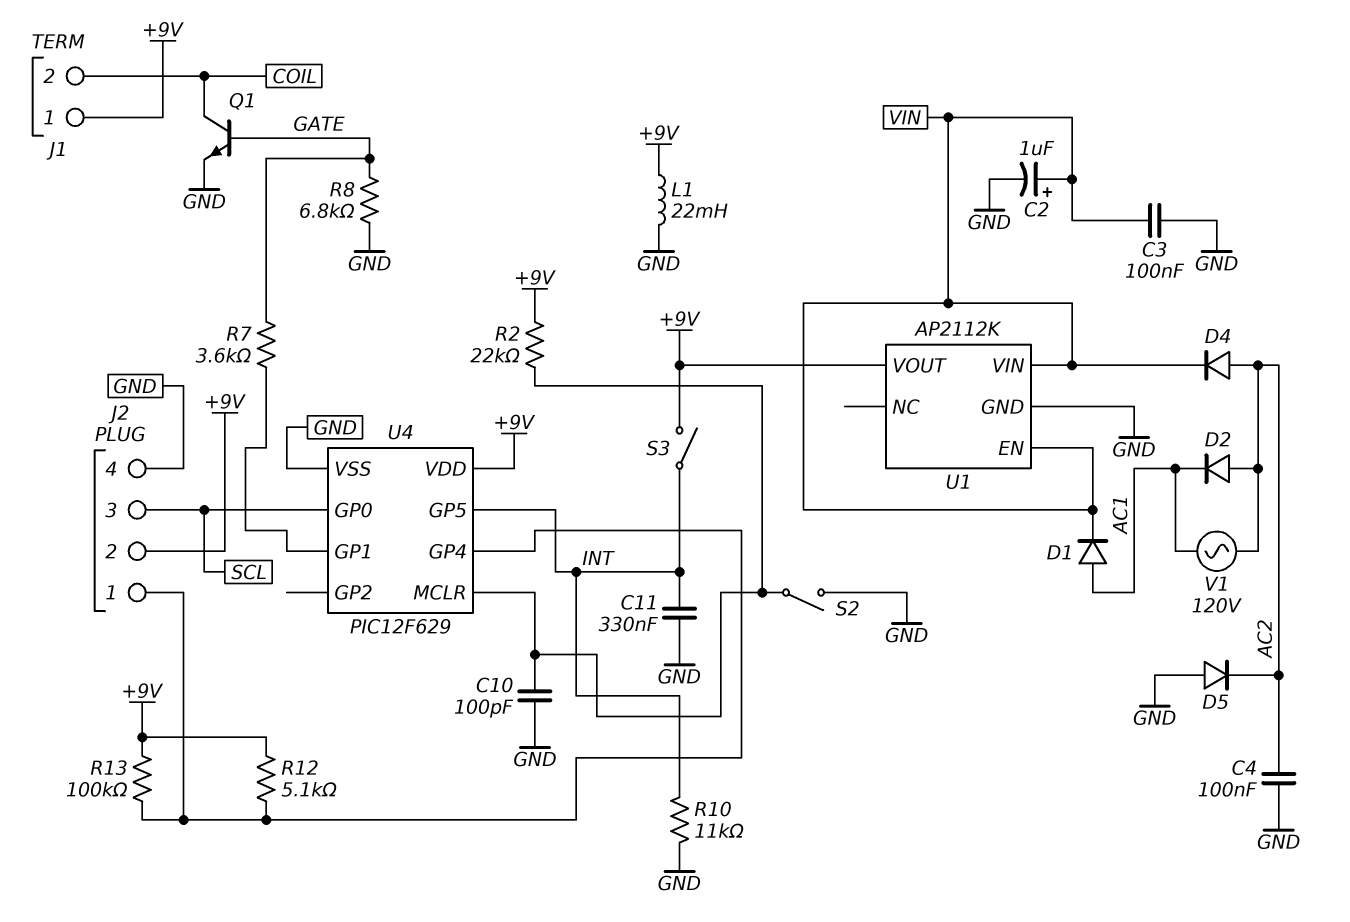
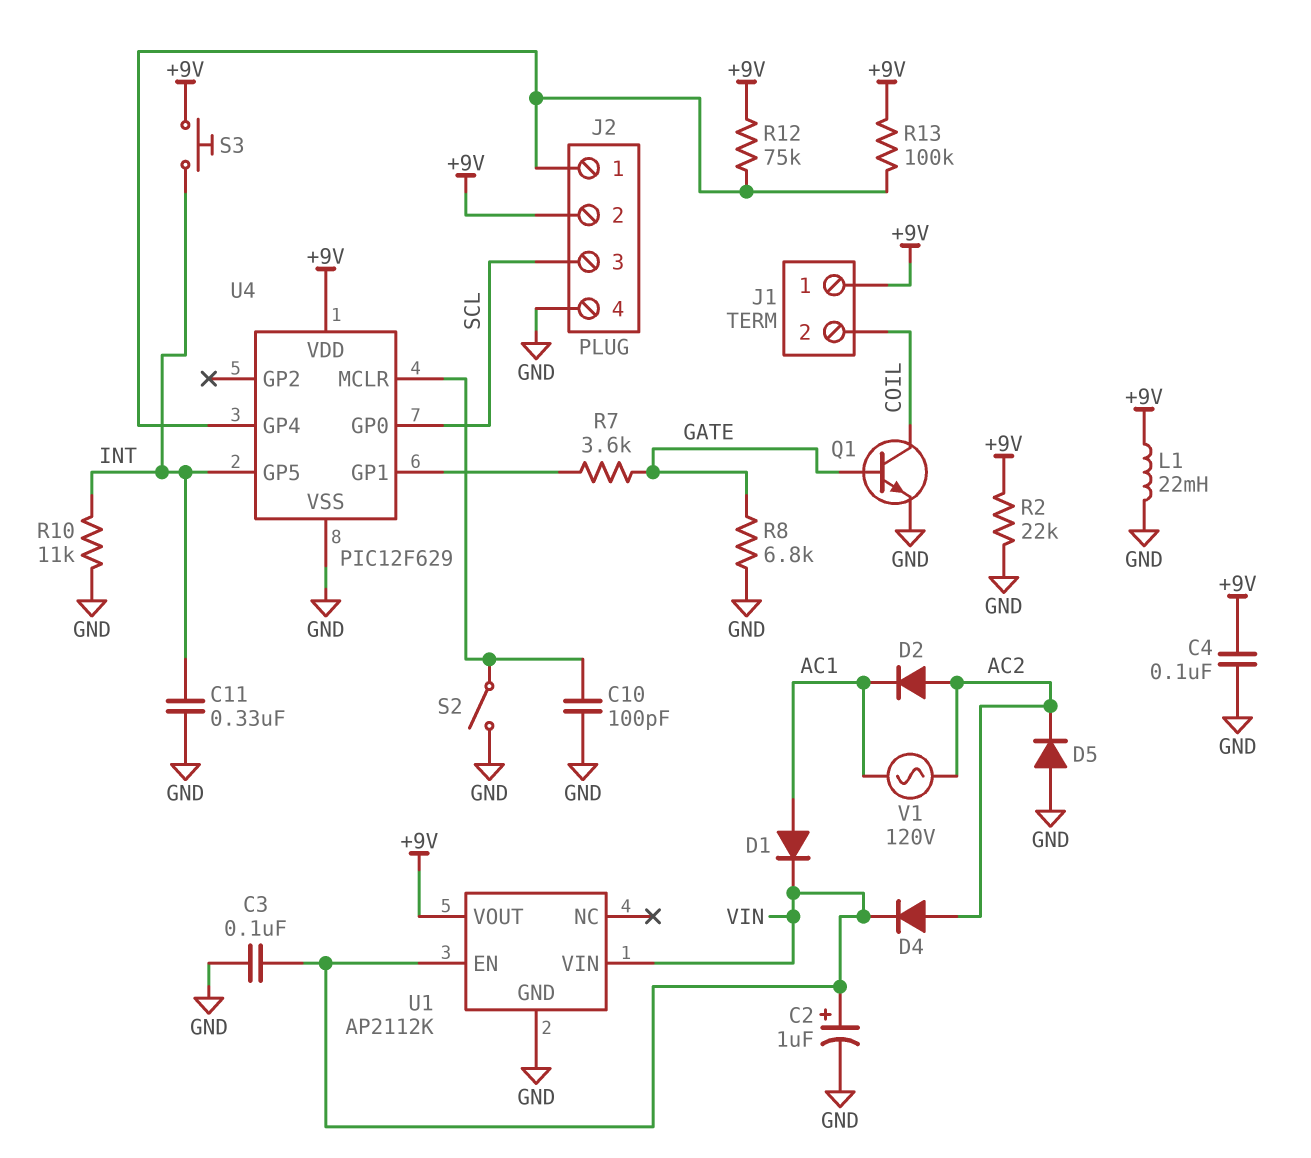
C4: 100nF (AC2, GND) -> 100nF (+9V, GND)
R2: 22k (+9V, U4/MCLR) -> 22k (+9V, GND)
R12: 5.1k (+9V, J2/1) -> 75k (+9V, J2/1)
S3: switch (+9V, INT) -> button (+9V, INT)

